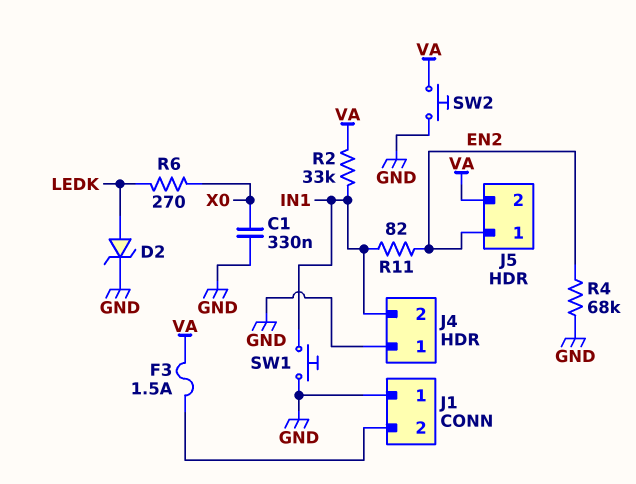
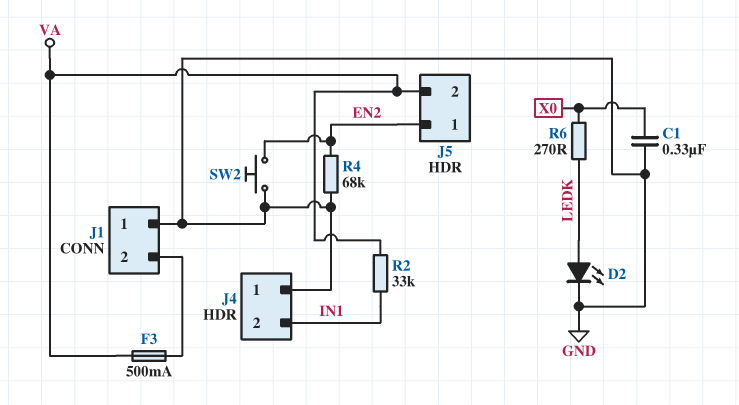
D2: zener (A LEDK, K GND) -> LED (A LEDK, K GND)
F3: 1.5A (J1/2, VA) -> 500mA (J1/2, VA)
R11: 82 (EN2, IN1) -> none
SW1: button (GND, IN1) -> none
SW2: button (GND, VA) -> button (EN2, GND)

